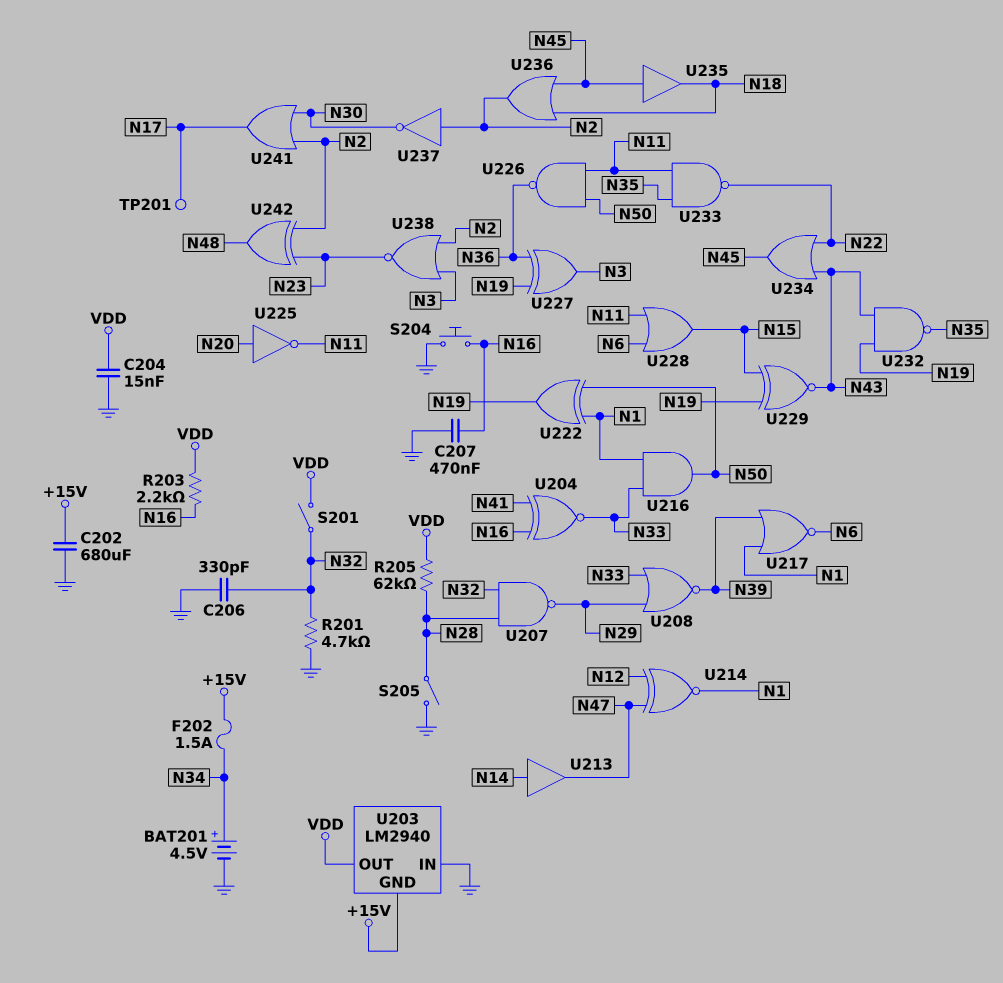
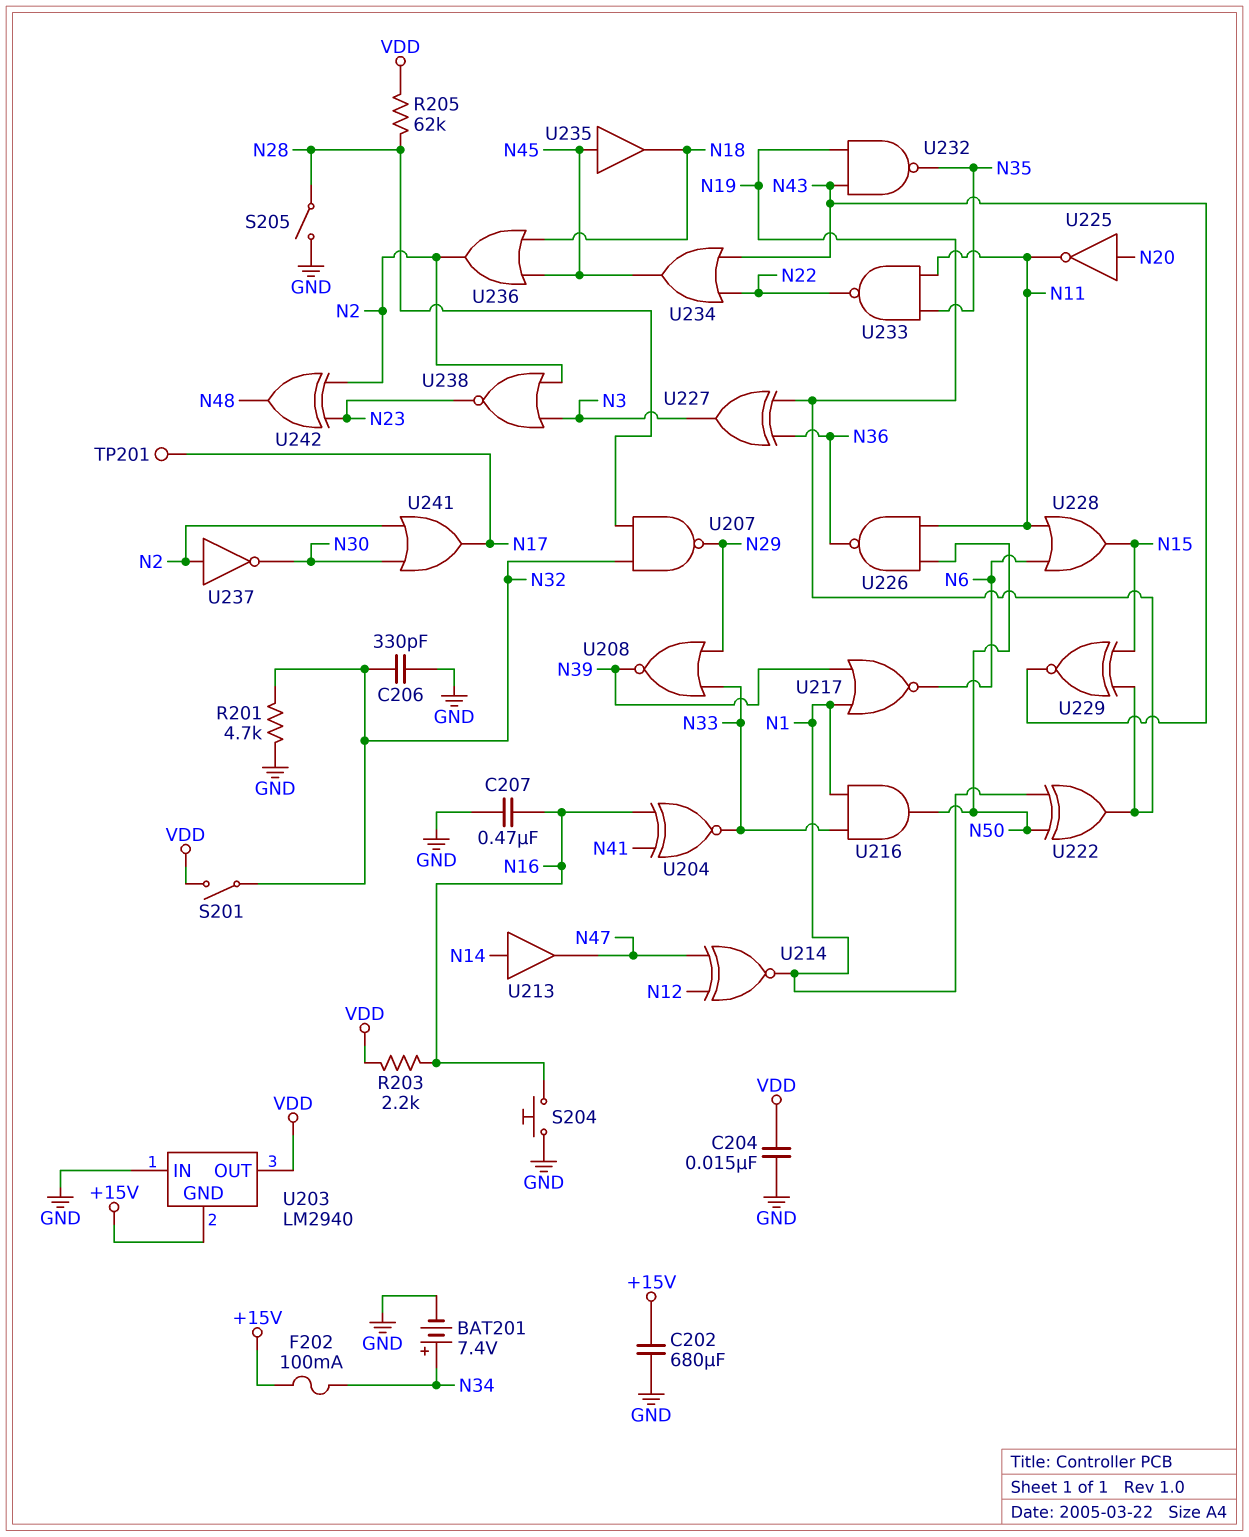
BAT201: 4.5V (plus N34, minus GND) -> 7.4V (plus N34, minus GND)
F202: 1.5A (+15V, N34) -> 100mA (+15V, N34)

